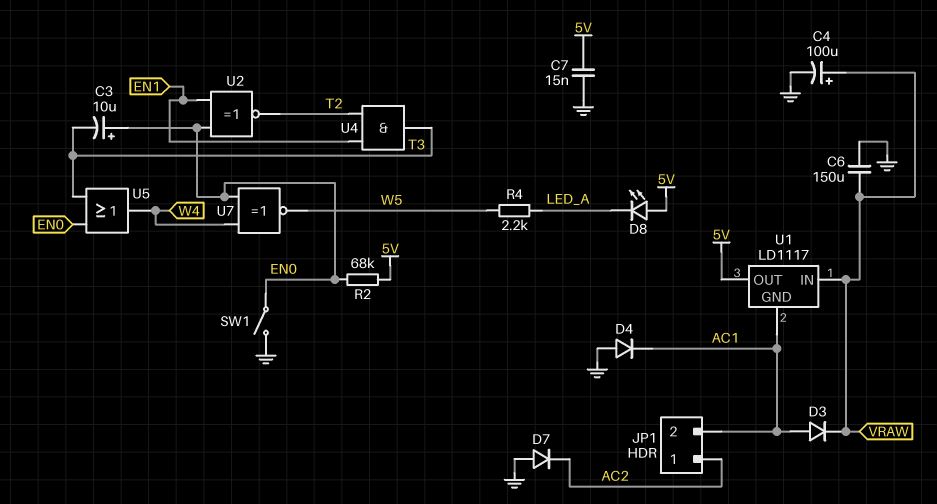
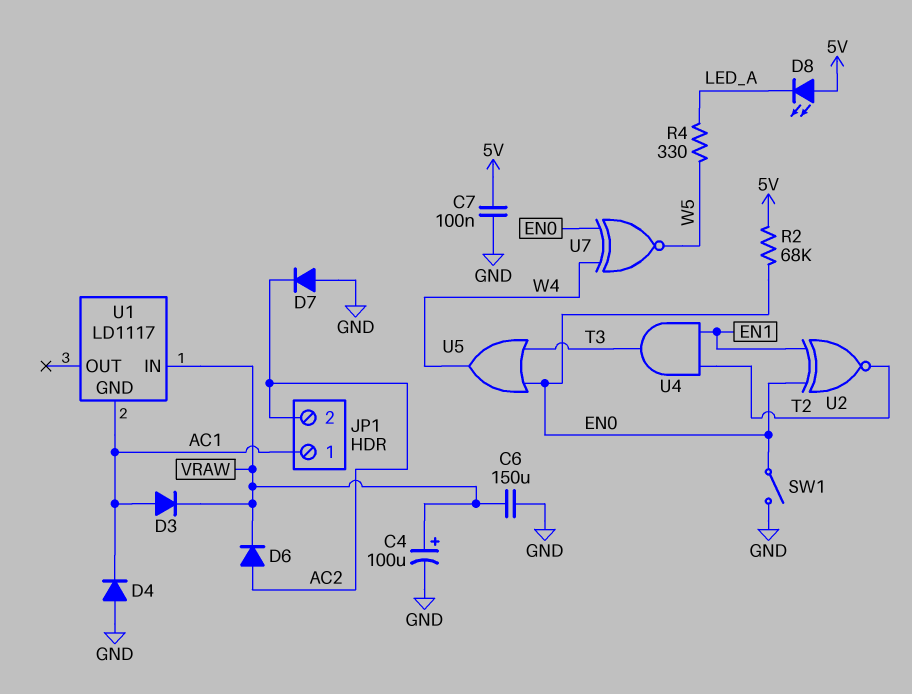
C3: 10uF (plus EN0, minus T3) -> none
C7: 15nF (5V, GND) -> 100nF (5V, GND)
D6: none -> diode (A AC2, K VRAW)
JP1 pin 1: AC2 -> AC1
JP1 pin 2: AC1 -> AC2
R4: 2.2k (LED_A, W5) -> 330 (LED_A, W5)
U1 pin OUT: 5V -> none

